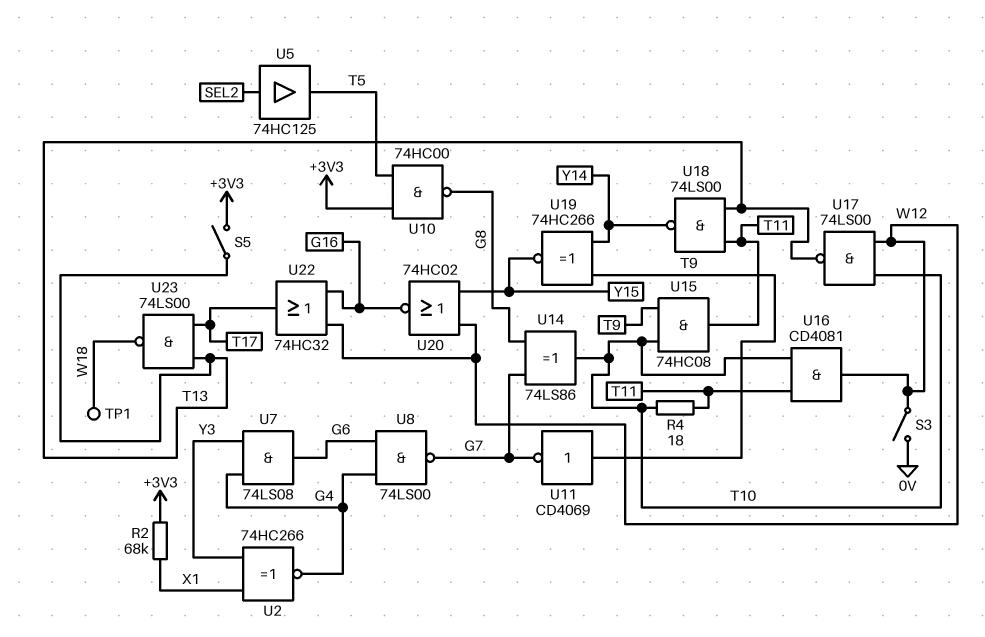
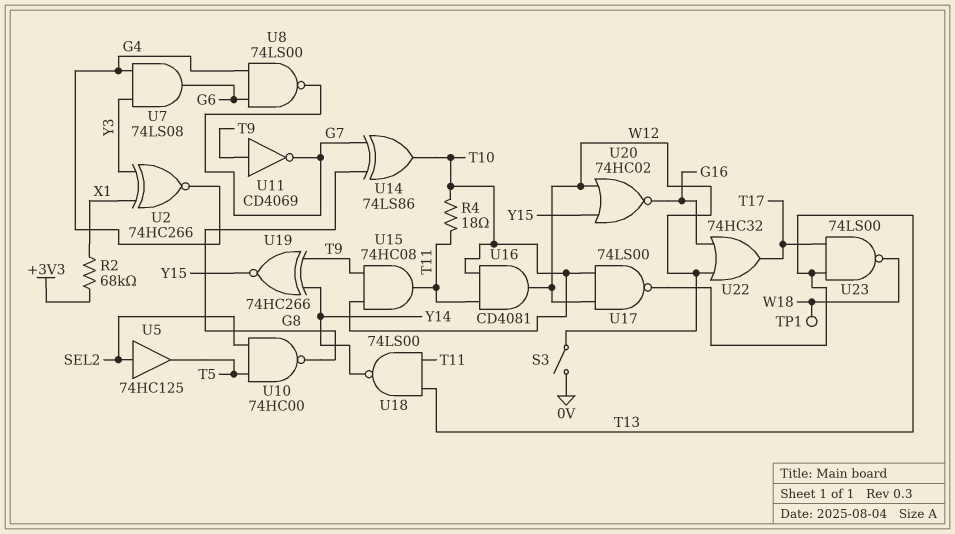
S5: switch (+3V3, T13) -> none
U10: NAND 74HC00 (in +3V3, in T5, out G8) -> NAND 74HC00 (in SEL2, in T5, out G8)

